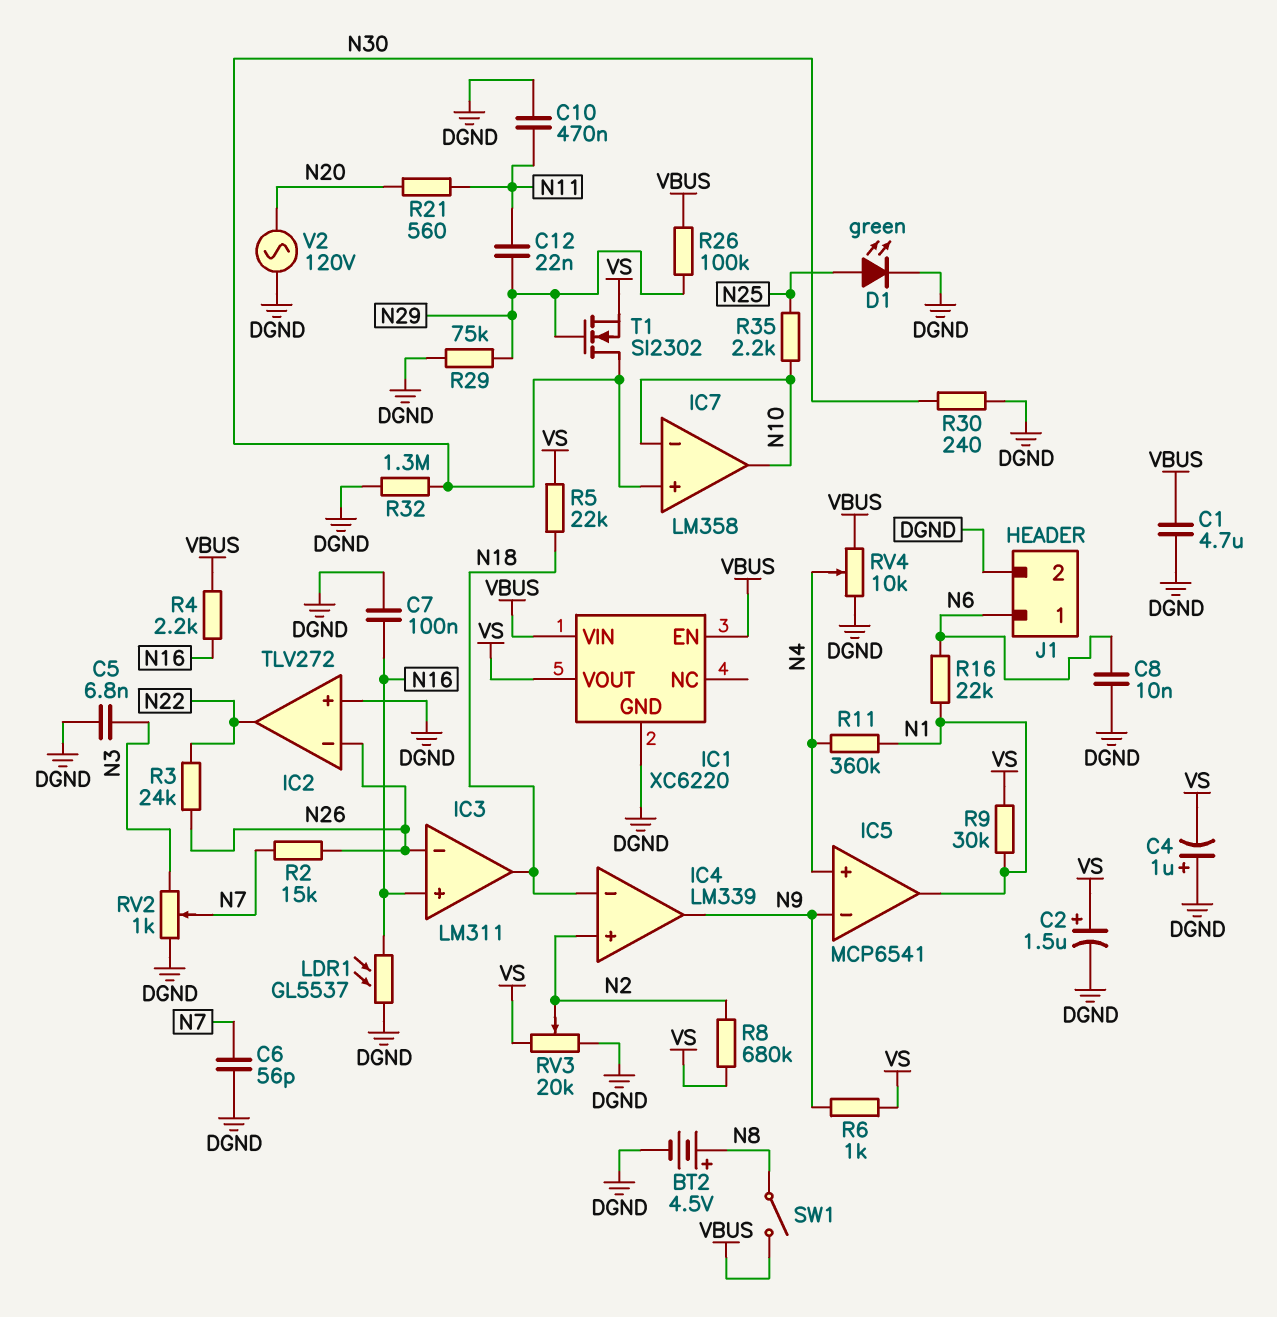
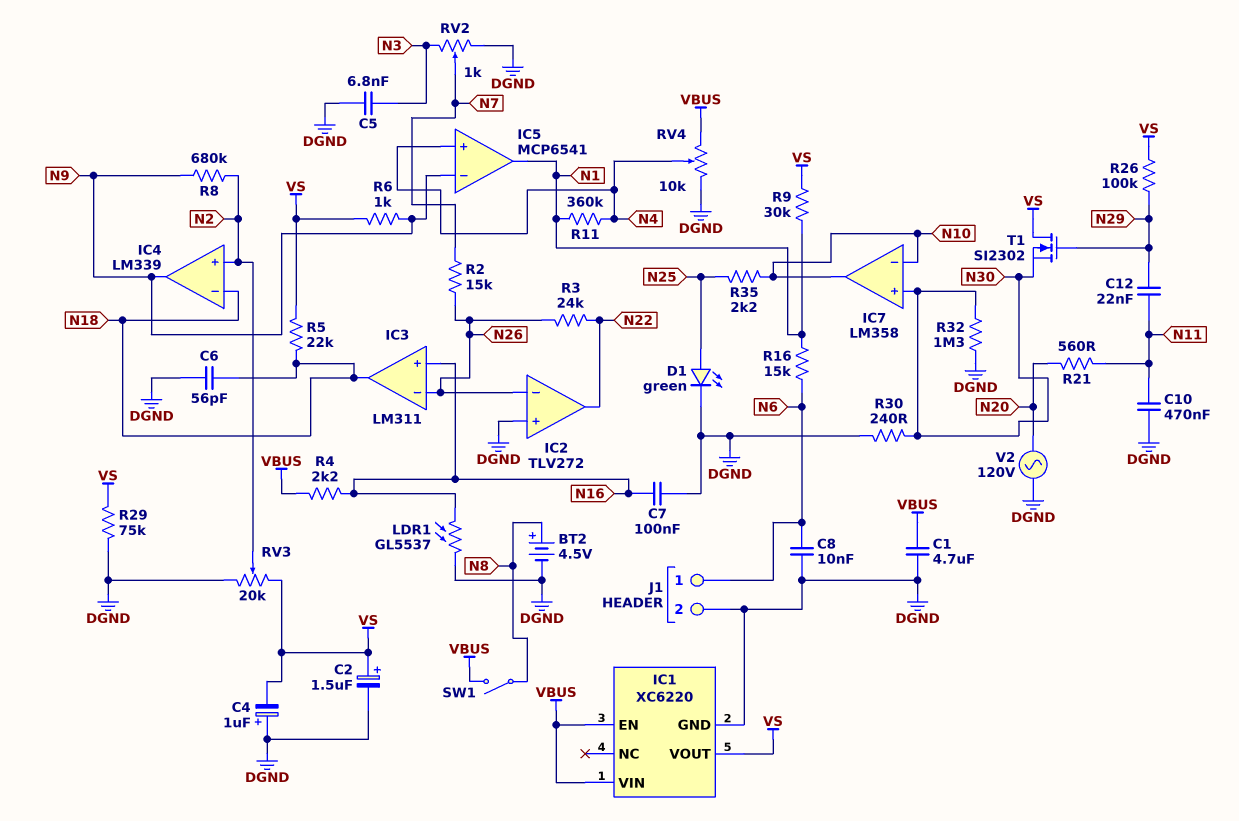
C6: 56pF (DGND, N7) -> 56pF (DGND, N18)
R8: 680k (N2, VS) -> 680k (N2, N9)
R16: 22k (N1, N6) -> 15k (N1, N6)
R26: 100k (N29, VBUS) -> 100k (N29, VS)
R29: 75k (DGND, N29) -> 75k (DGND, VS)
T1: NMOS SI2302 (G N29, D N30, S VS) -> NMOS SI2302 (G N29, D VS, S N30)

